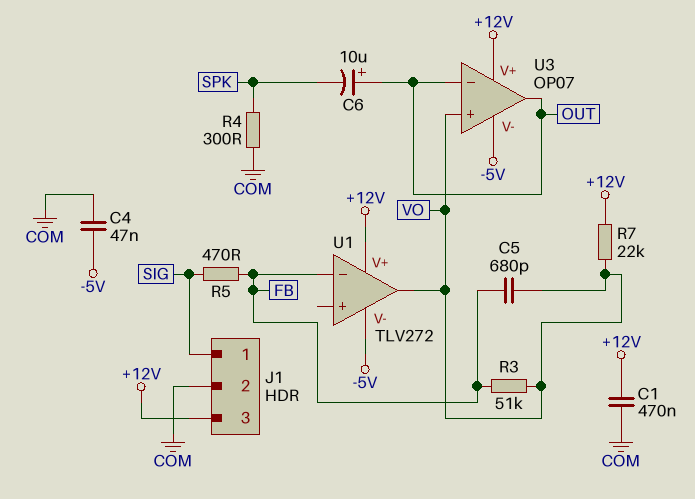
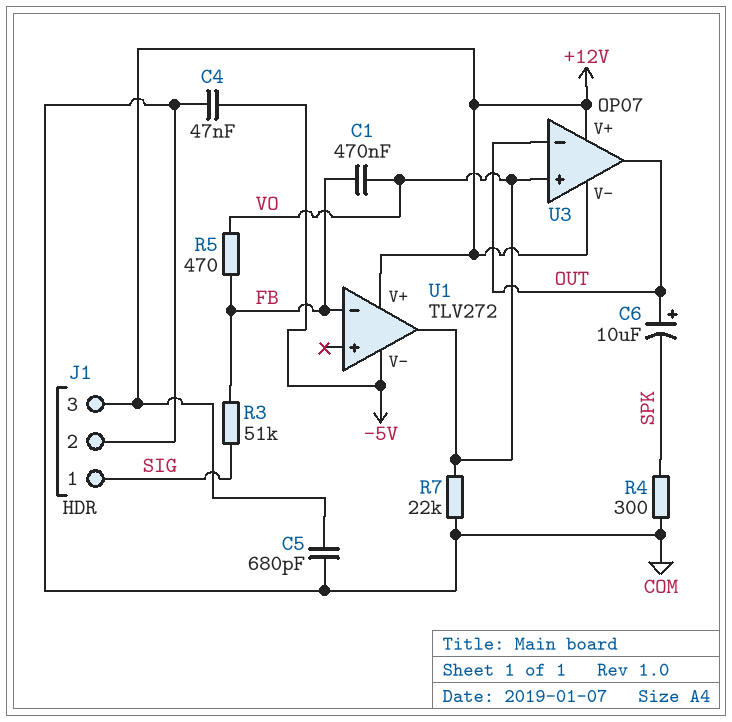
C1: 470nF (+12V, COM) -> 470nF (FB, VO)
C5: 680pF (FB, VO) -> 680pF (+12V, COM)
R3: 51k (FB, VO) -> 51k (FB, SIG)
R5: 470 (FB, SIG) -> 470 (FB, VO)
R7: 22k (+12V, VO) -> 22k (COM, VO)
U3 pin V-: -5V -> +12V

